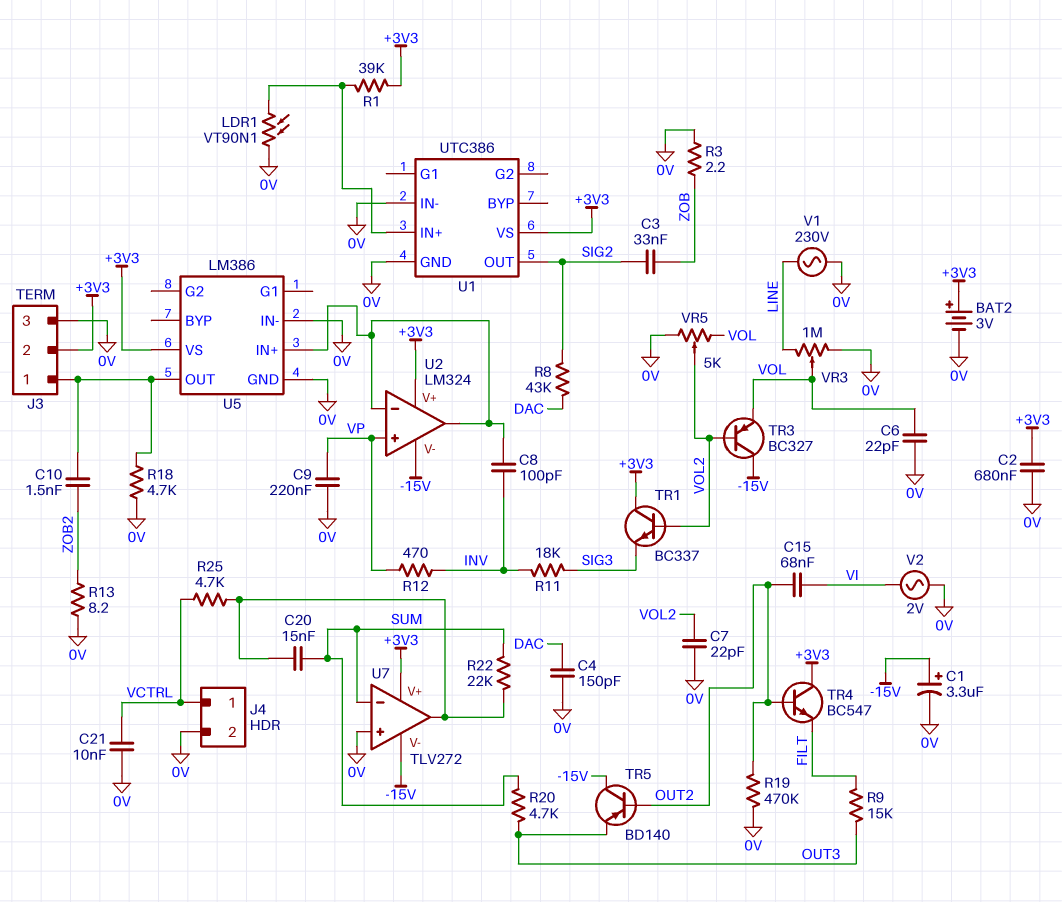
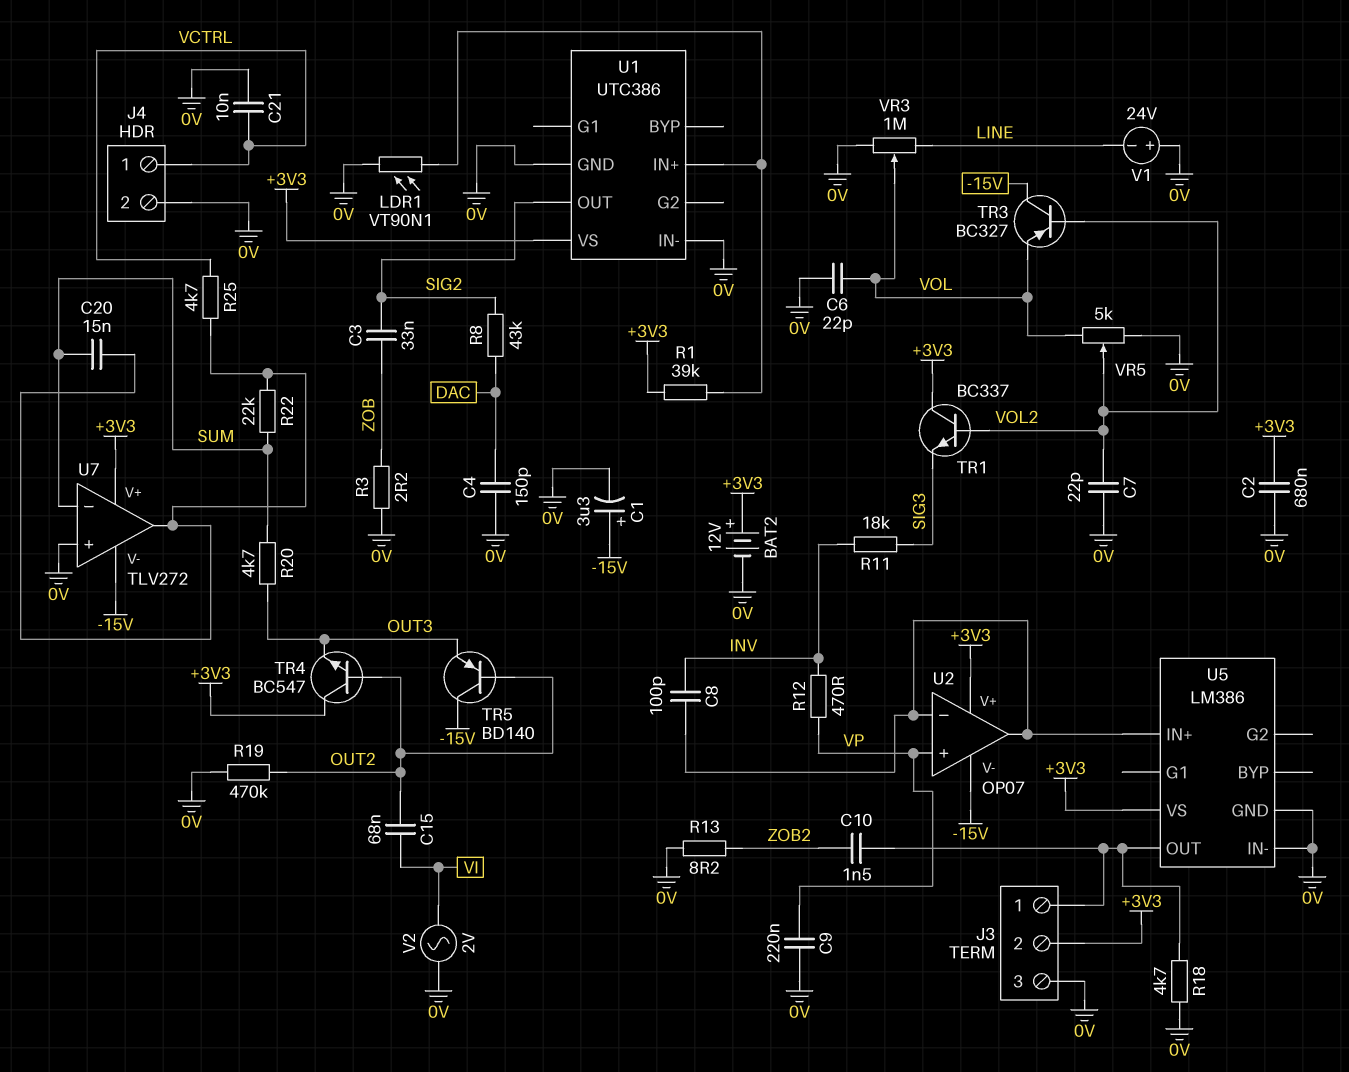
BAT2: 3V (plus +3V3, minus 0V) -> 12V (plus +3V3, minus 0V)
R9: 15k (FILT, OUT3) -> none
TR4: NPN BC547 (B OUT2, C +3V3, E FILT) -> NPN BC547 (B OUT2, C +3V3, E OUT3)
U2: LM324 -> OP07
V1: AC 230V (0V, LINE) -> 24V (plus 0V, minus LINE)

